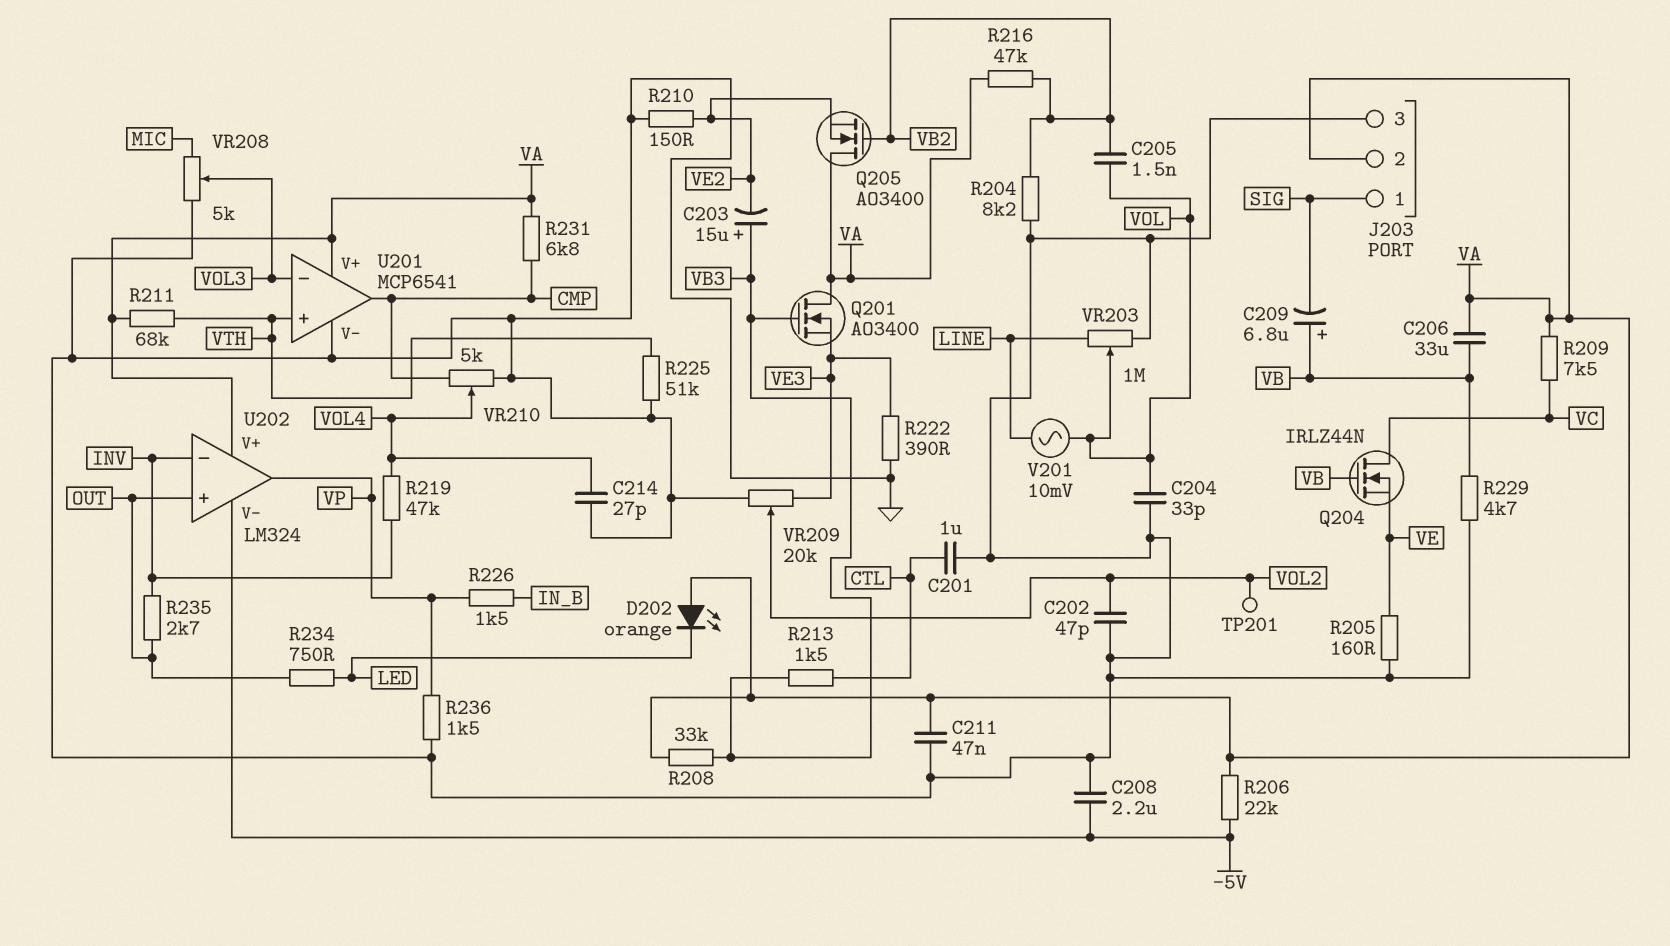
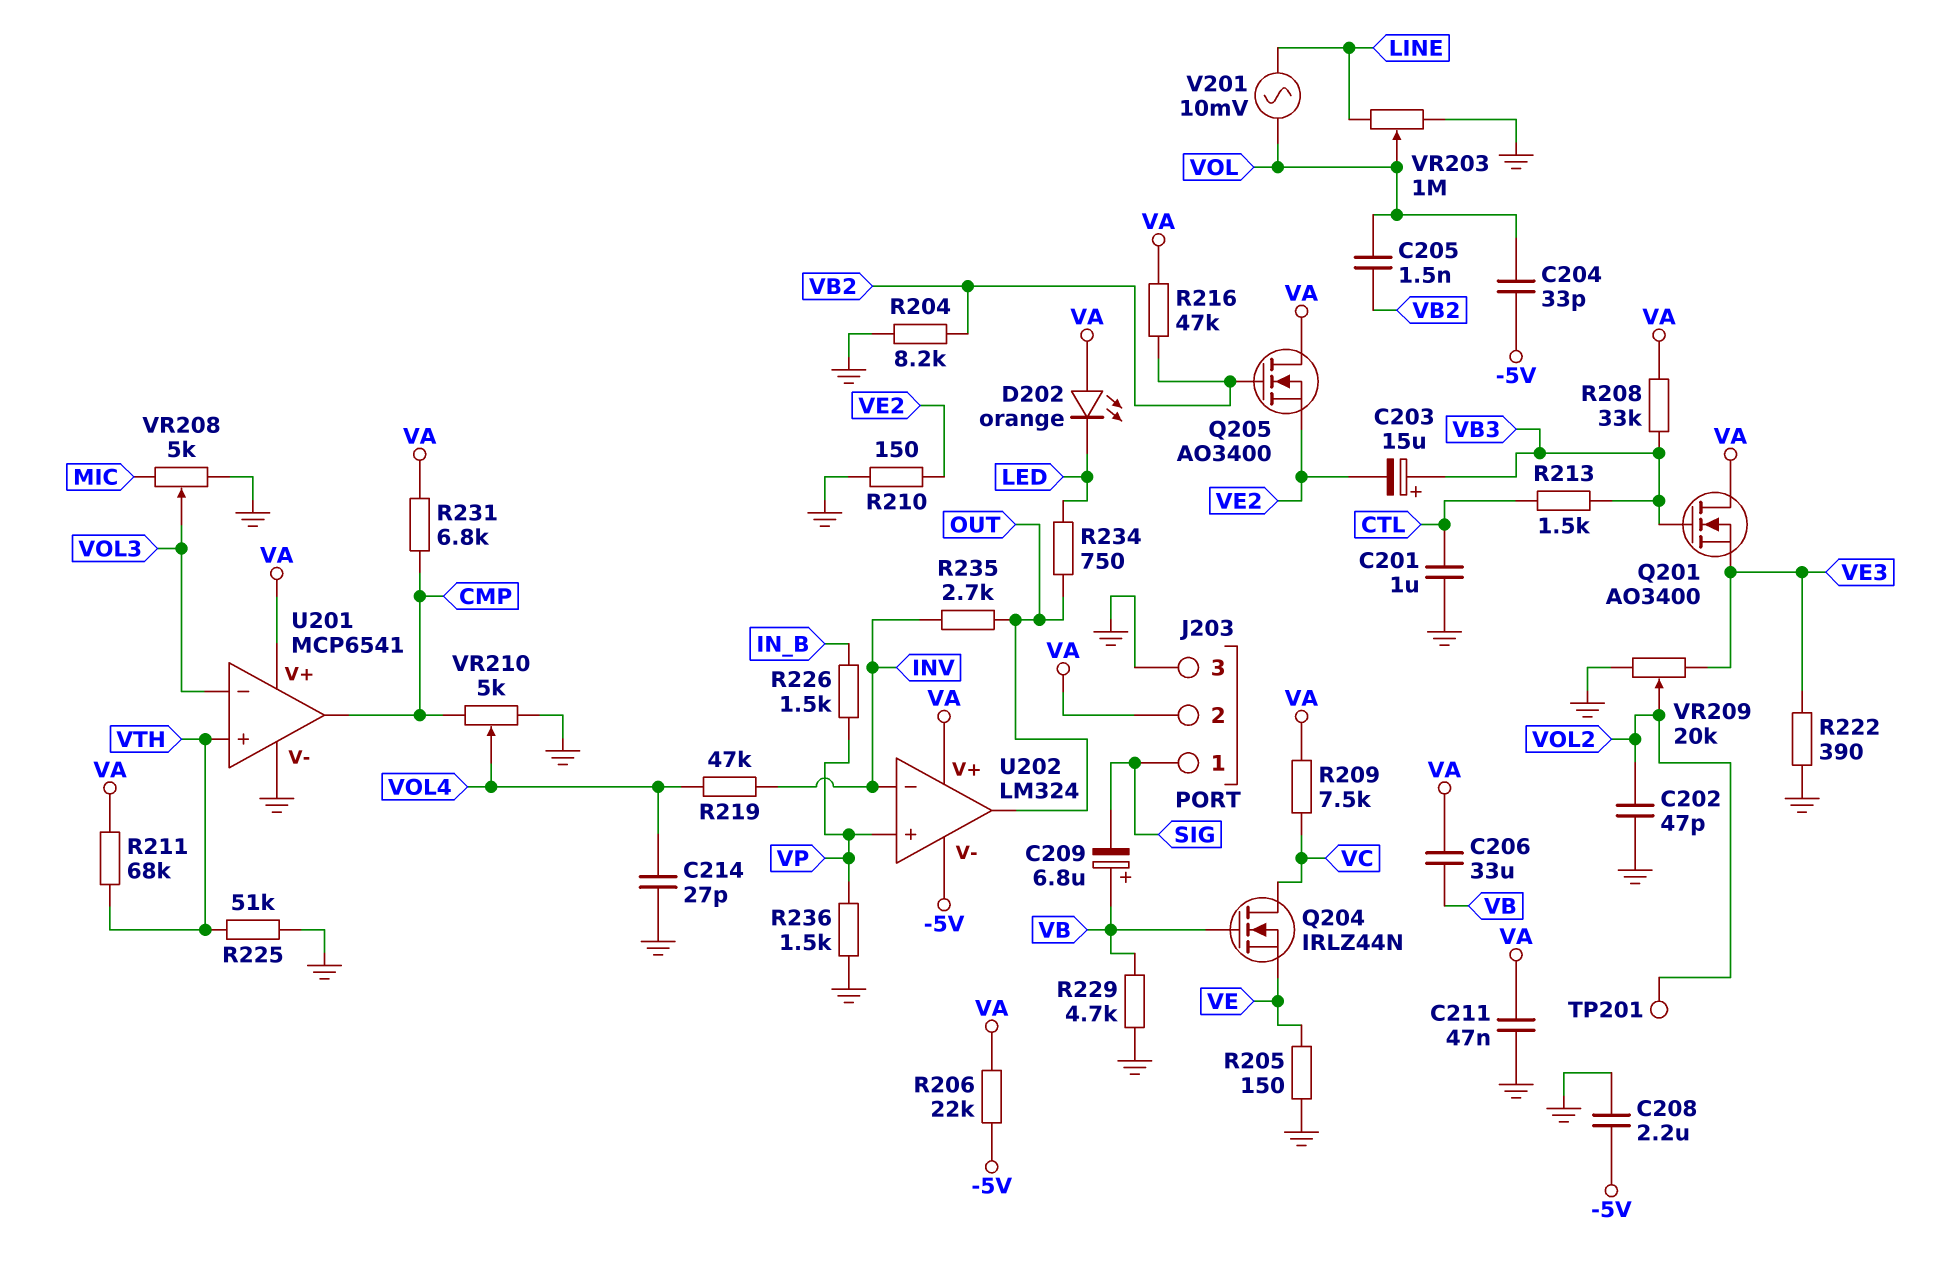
C204: 33pF (GND, VOL) -> 33pF (-5V, VOL)
R205: 160 (GND, VE) -> 150 (GND, VE)
U202 pin in+: OUT -> VP
U202 pin out: VP -> OUT

